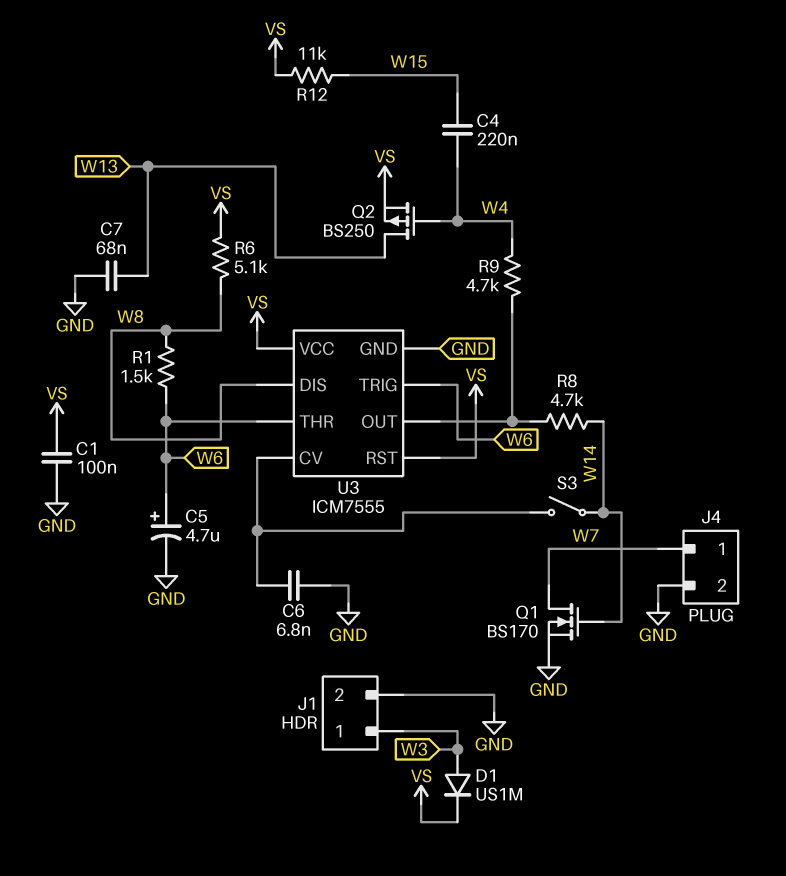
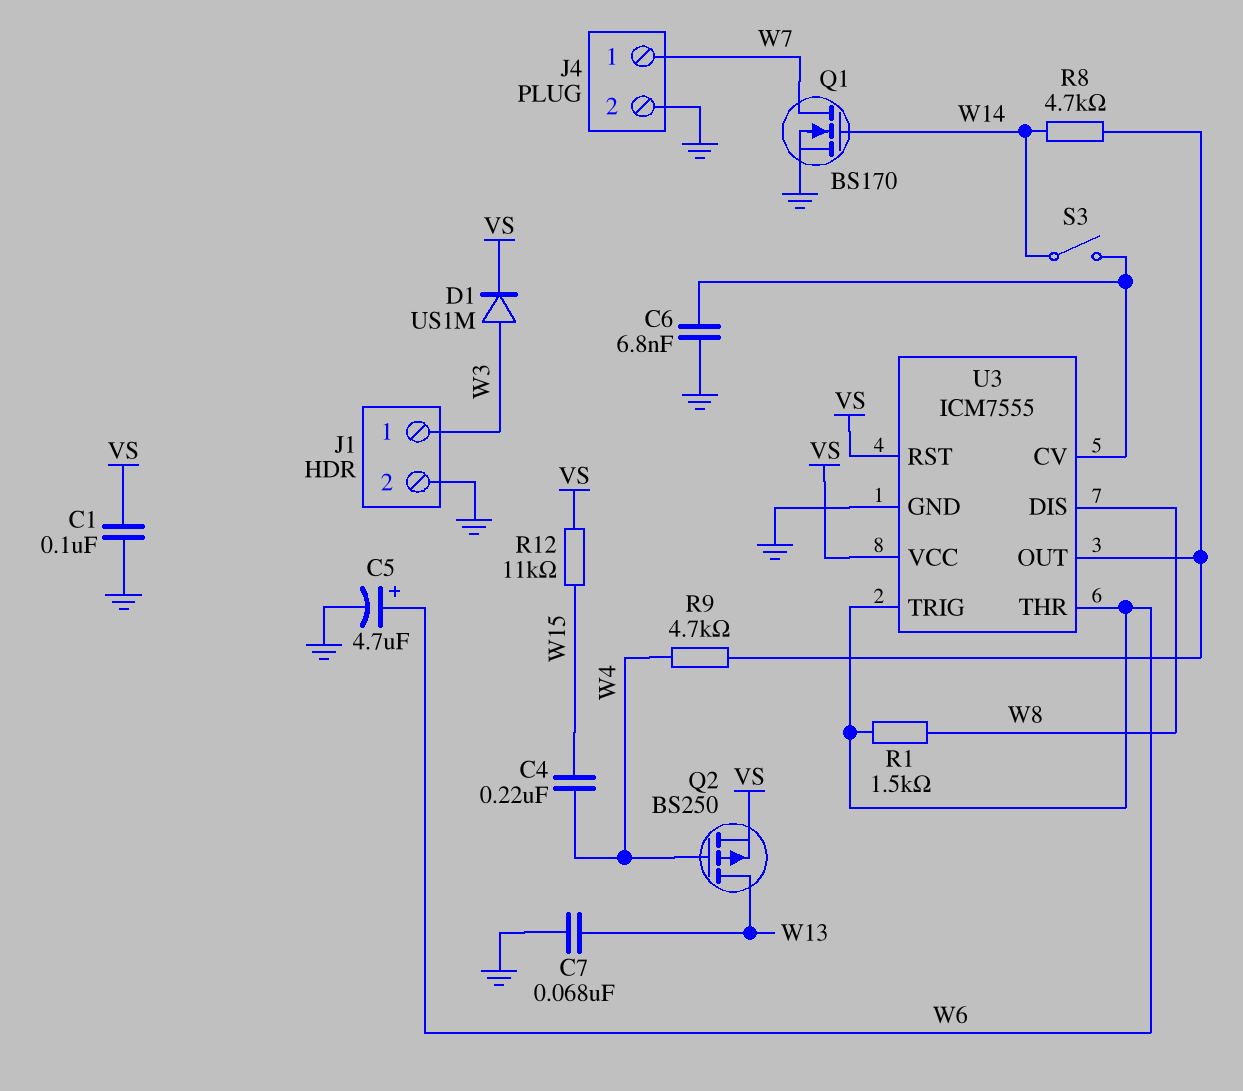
R6: 5.1k (VS, W8) -> none

